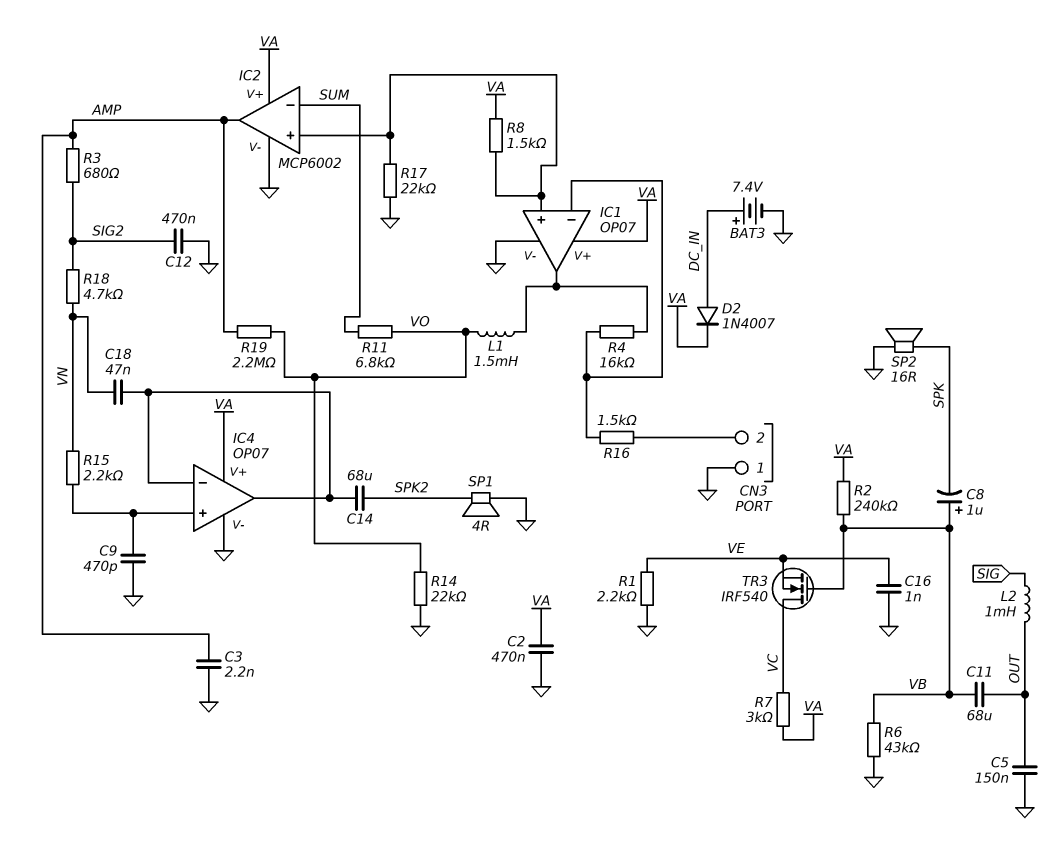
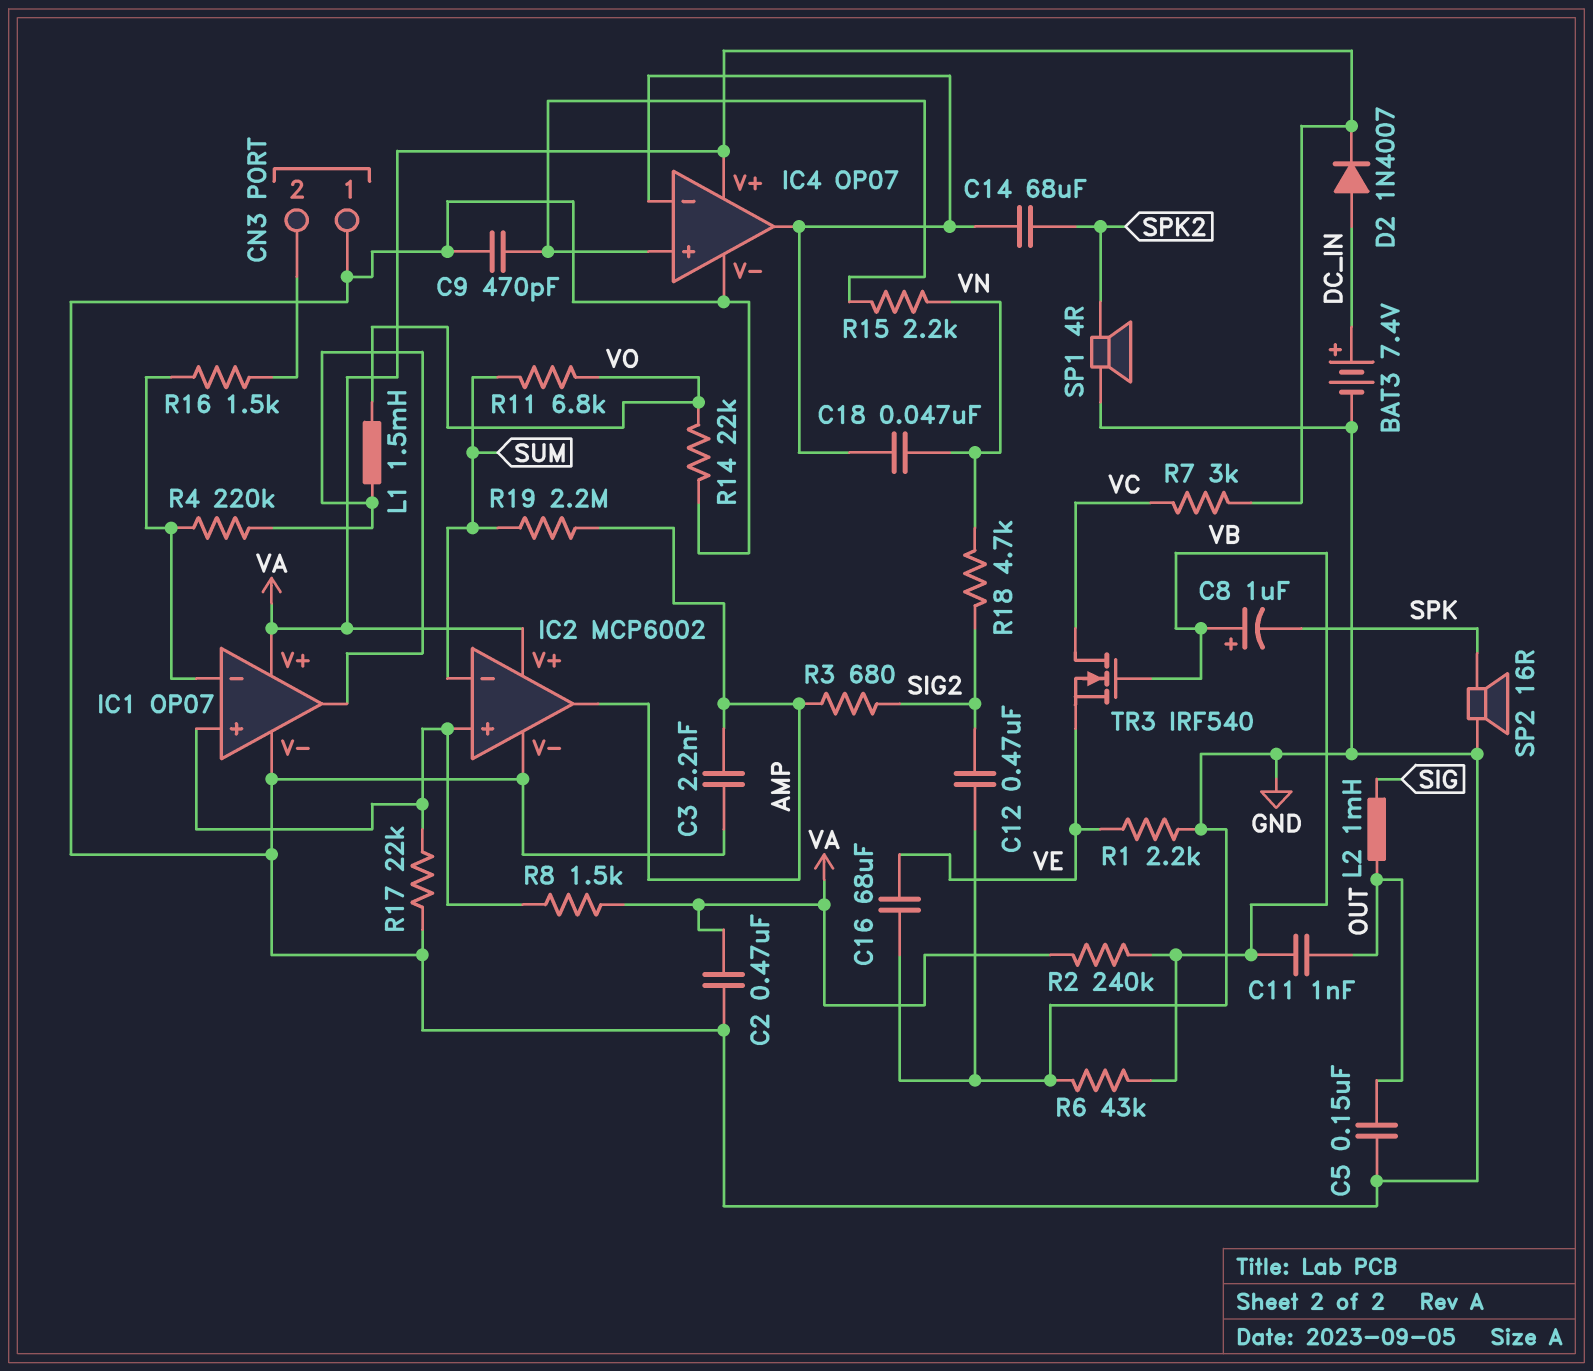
C11: 68uF (OUT, VB) -> 1nF (OUT, VB)
C16: 1nF (GND, VE) -> 68uF (GND, VE)
R4: 16k (IC1/in-, IC1/out) -> 220k (IC1/in-, IC1/out)
R19: 2.2M (AMP, VO) -> 2.2M (AMP, SUM)

